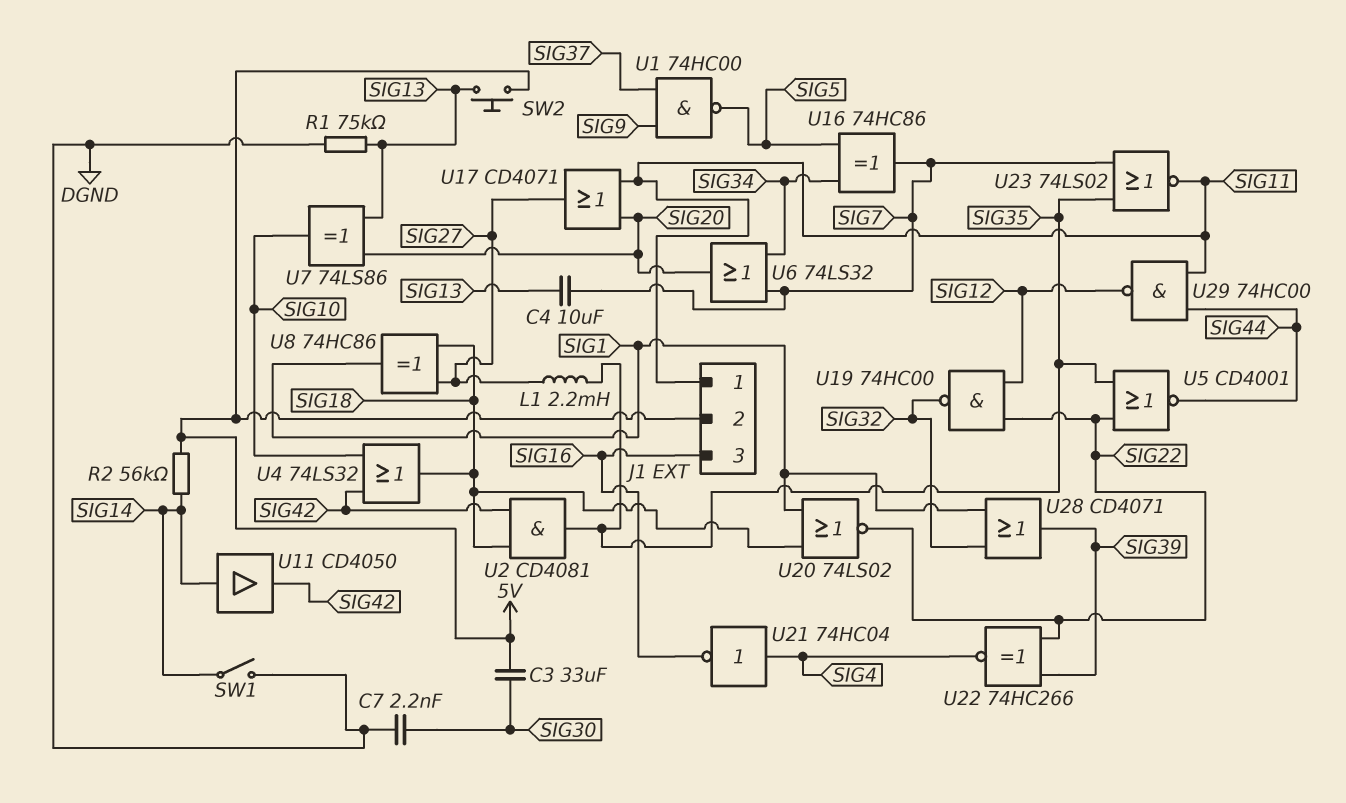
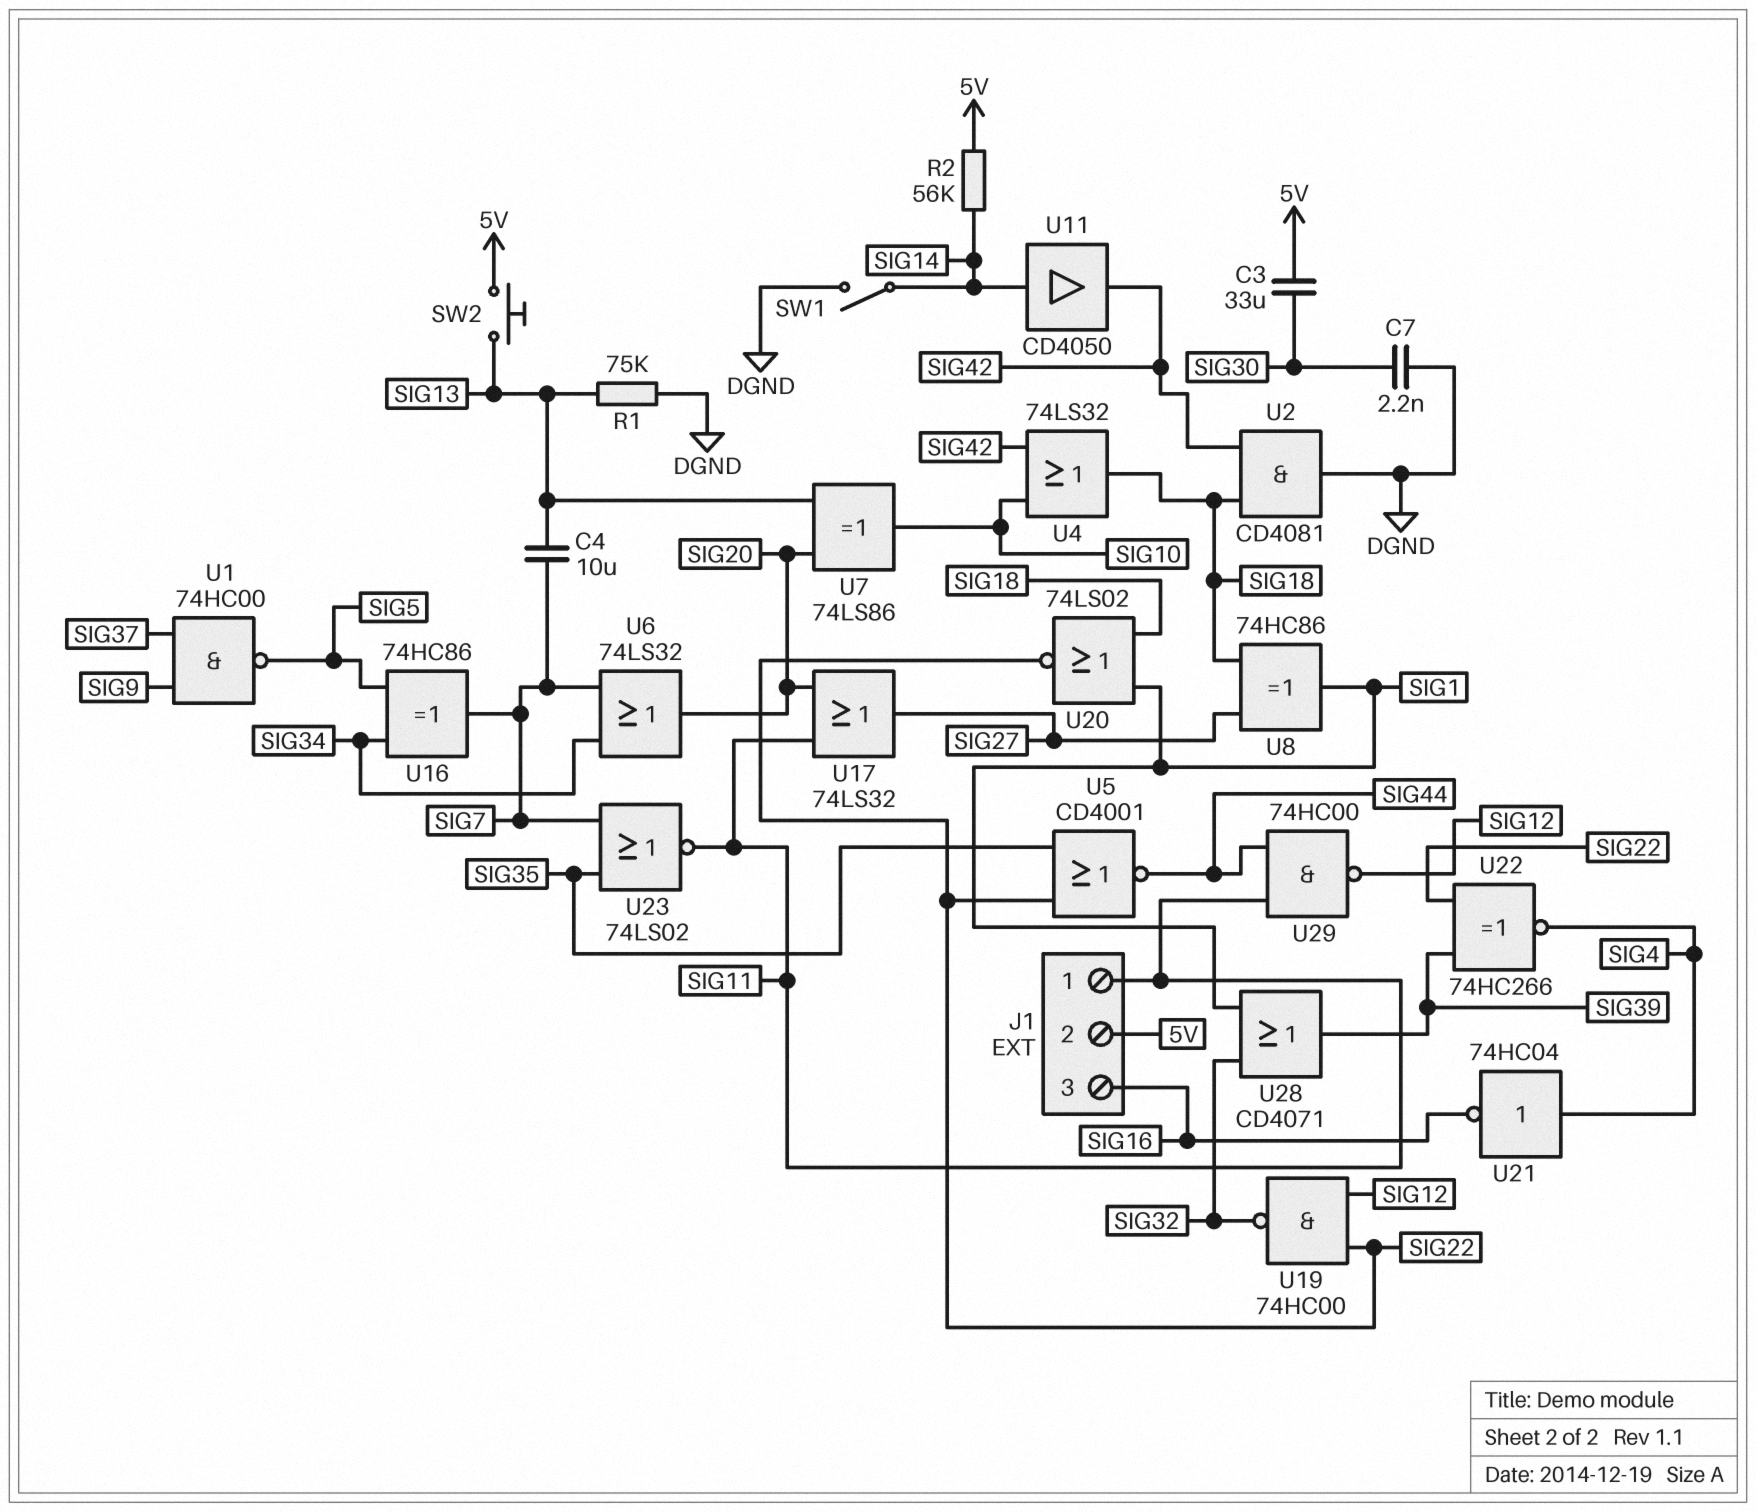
L1: 2.2mH (SIG27, SIG35) -> none
U2: AND CD4081 (in SIG18, in SIG42, out SIG35) -> AND CD4081 (in SIG18, in SIG42, out DGND)
U17: OR CD4071 (in SIG11, in SIG20, out SIG27) -> OR 74LS32 (in SIG11, in SIG20, out SIG27)

